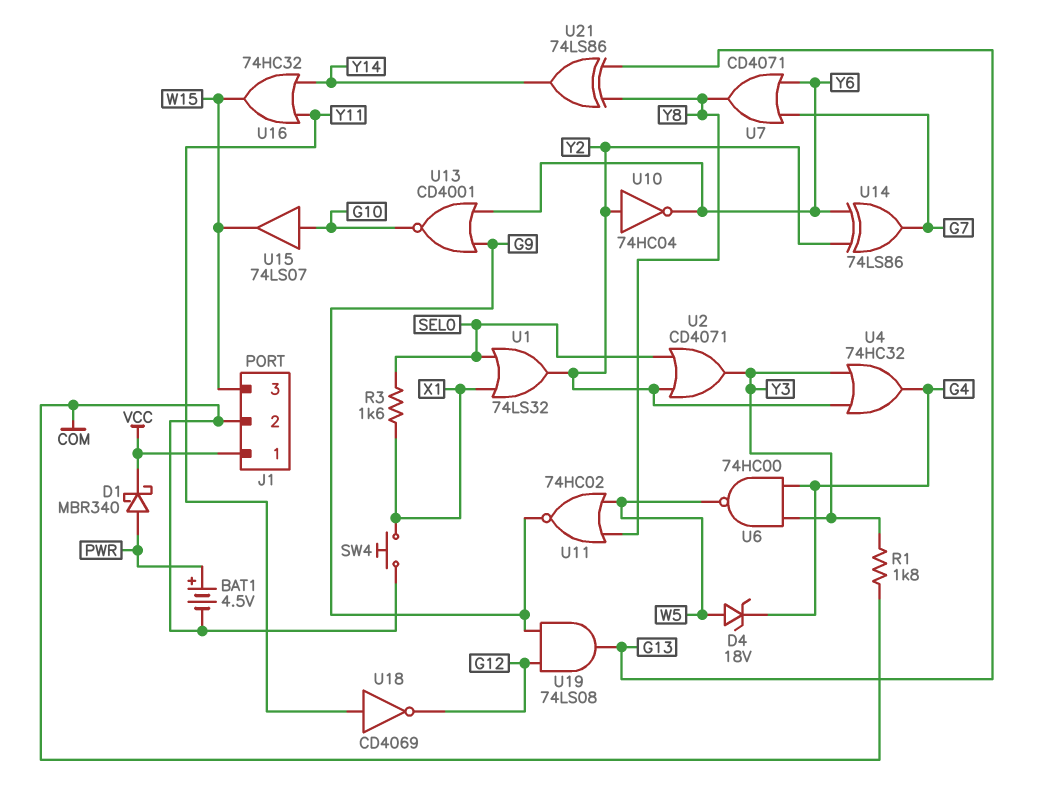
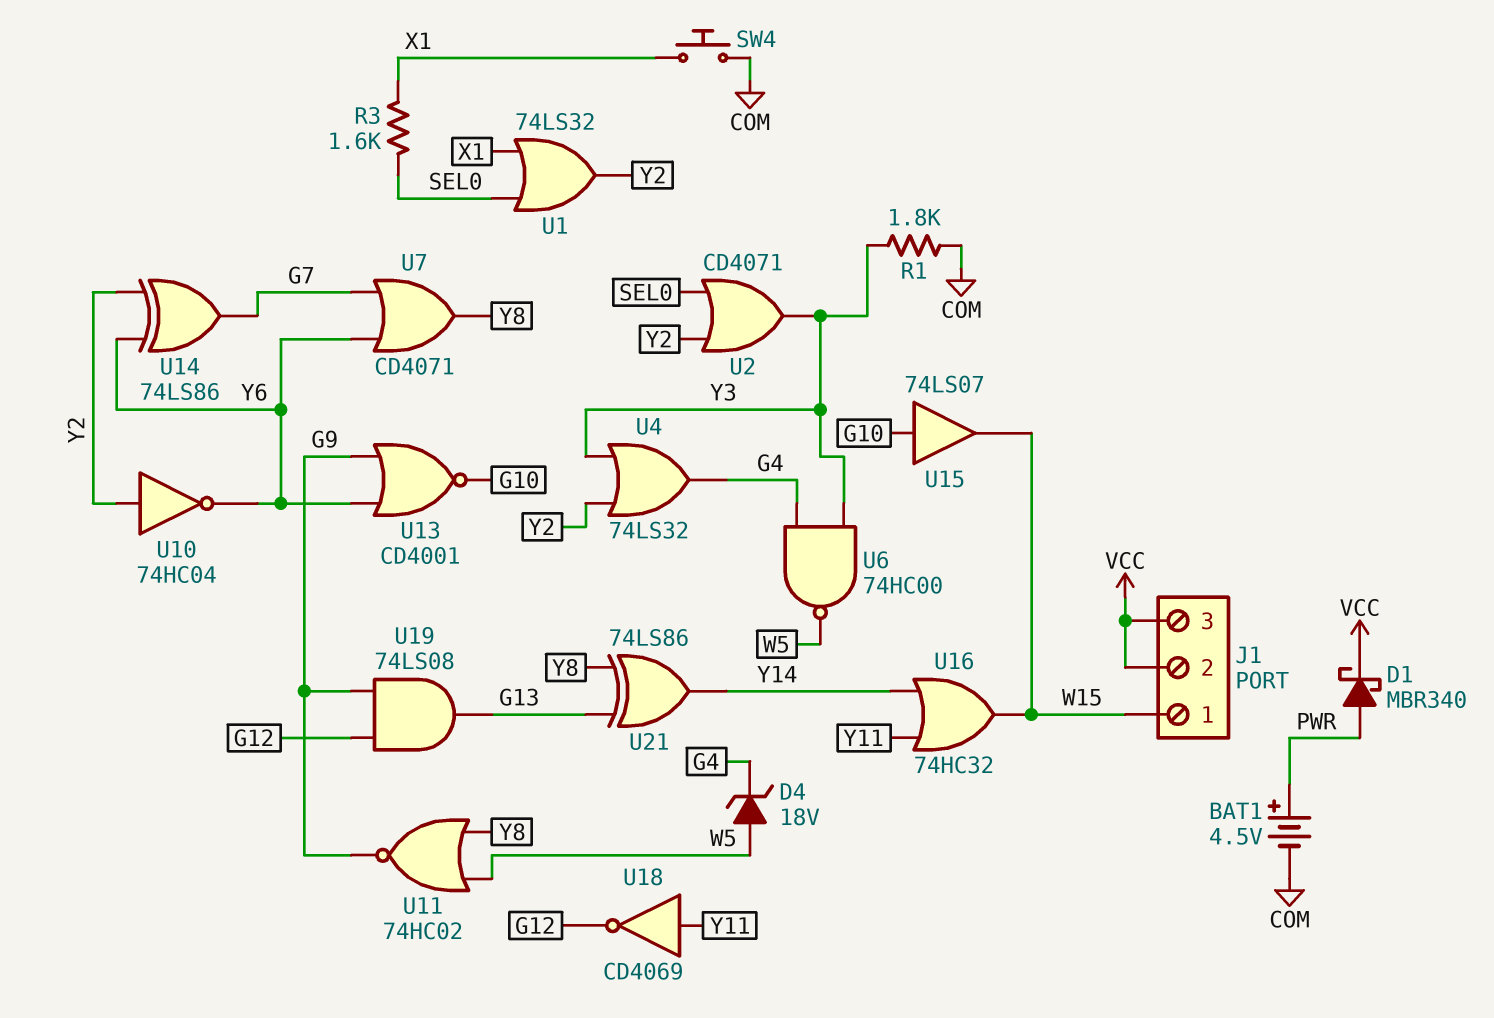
J1 pin 1: VCC -> W15
J1 pin 2: COM -> VCC
J1 pin 3: W15 -> VCC
U4: OR 74HC32 (in Y2, in Y3, out G4) -> OR 74LS32 (in Y2, in Y3, out G4)

